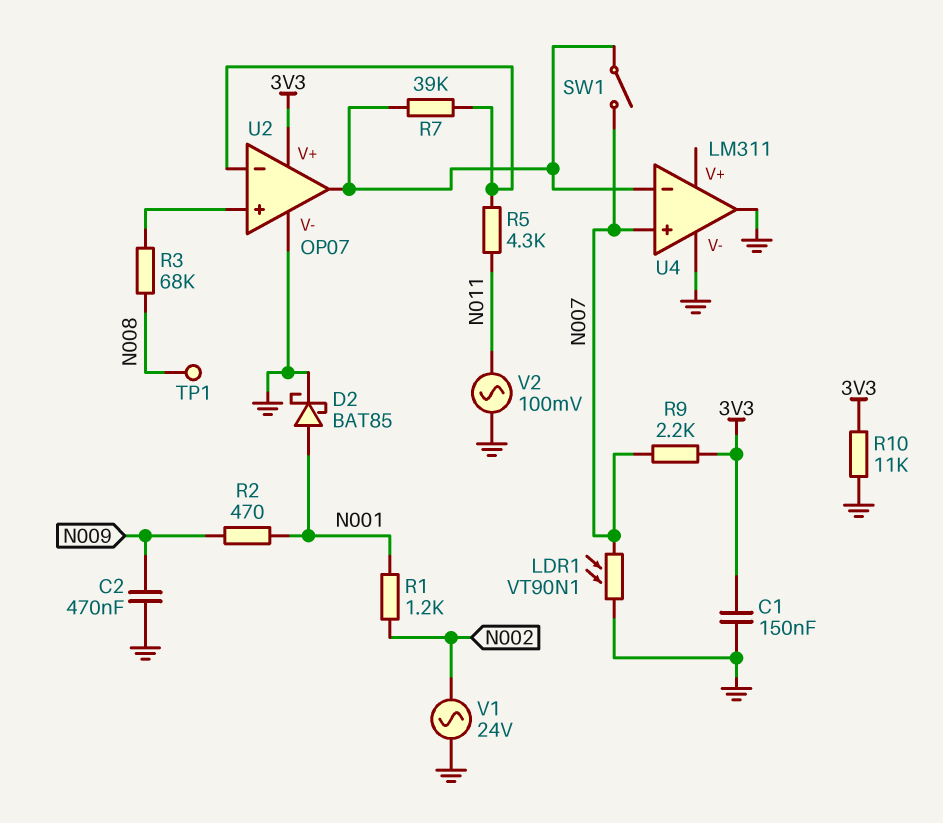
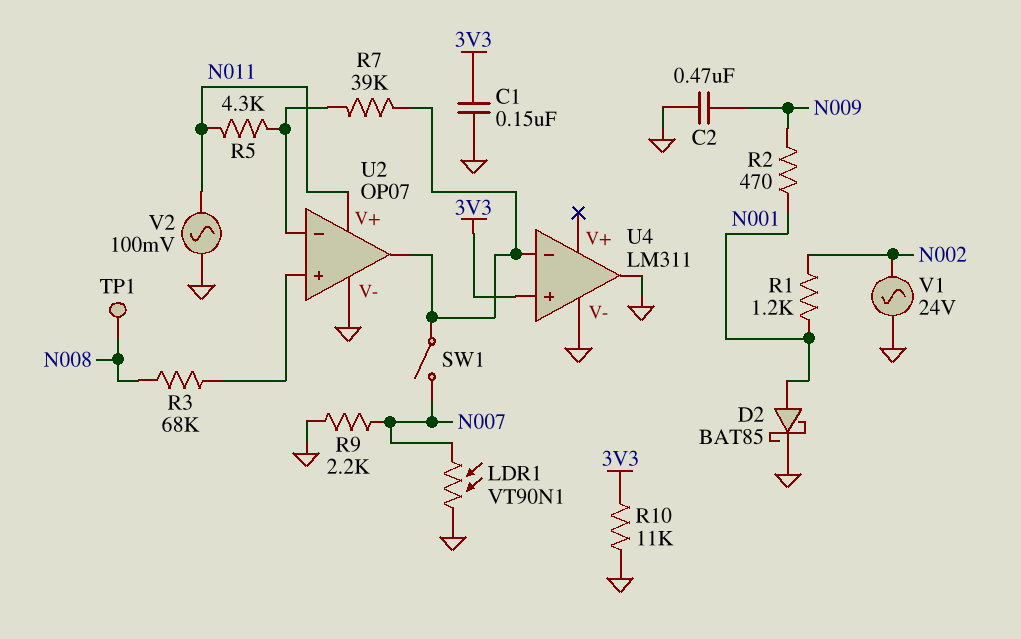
R9: 2.2k (3V3, N007) -> 2.2k (GND, N007)
U2 pin V+: 3V3 -> N011
U4 pin in+: N007 -> 3V3

